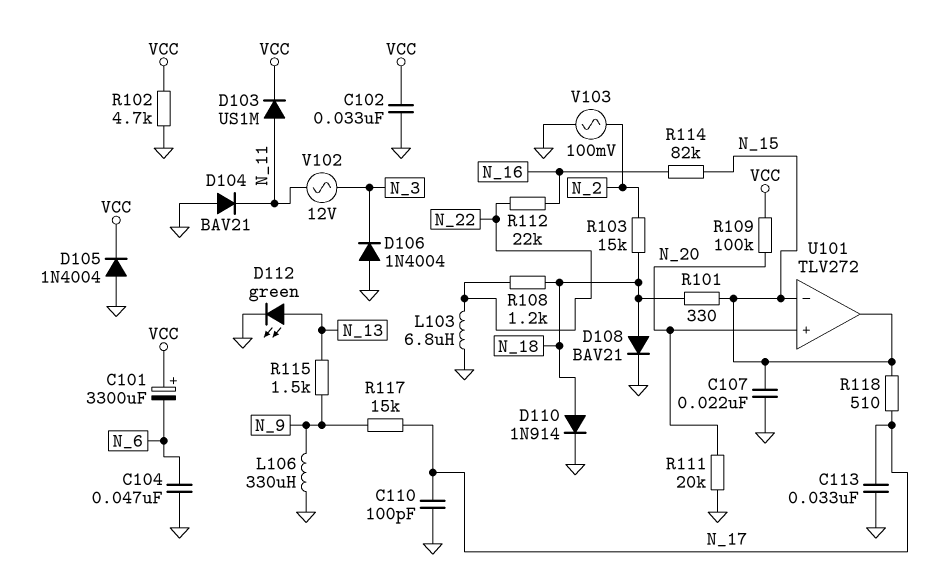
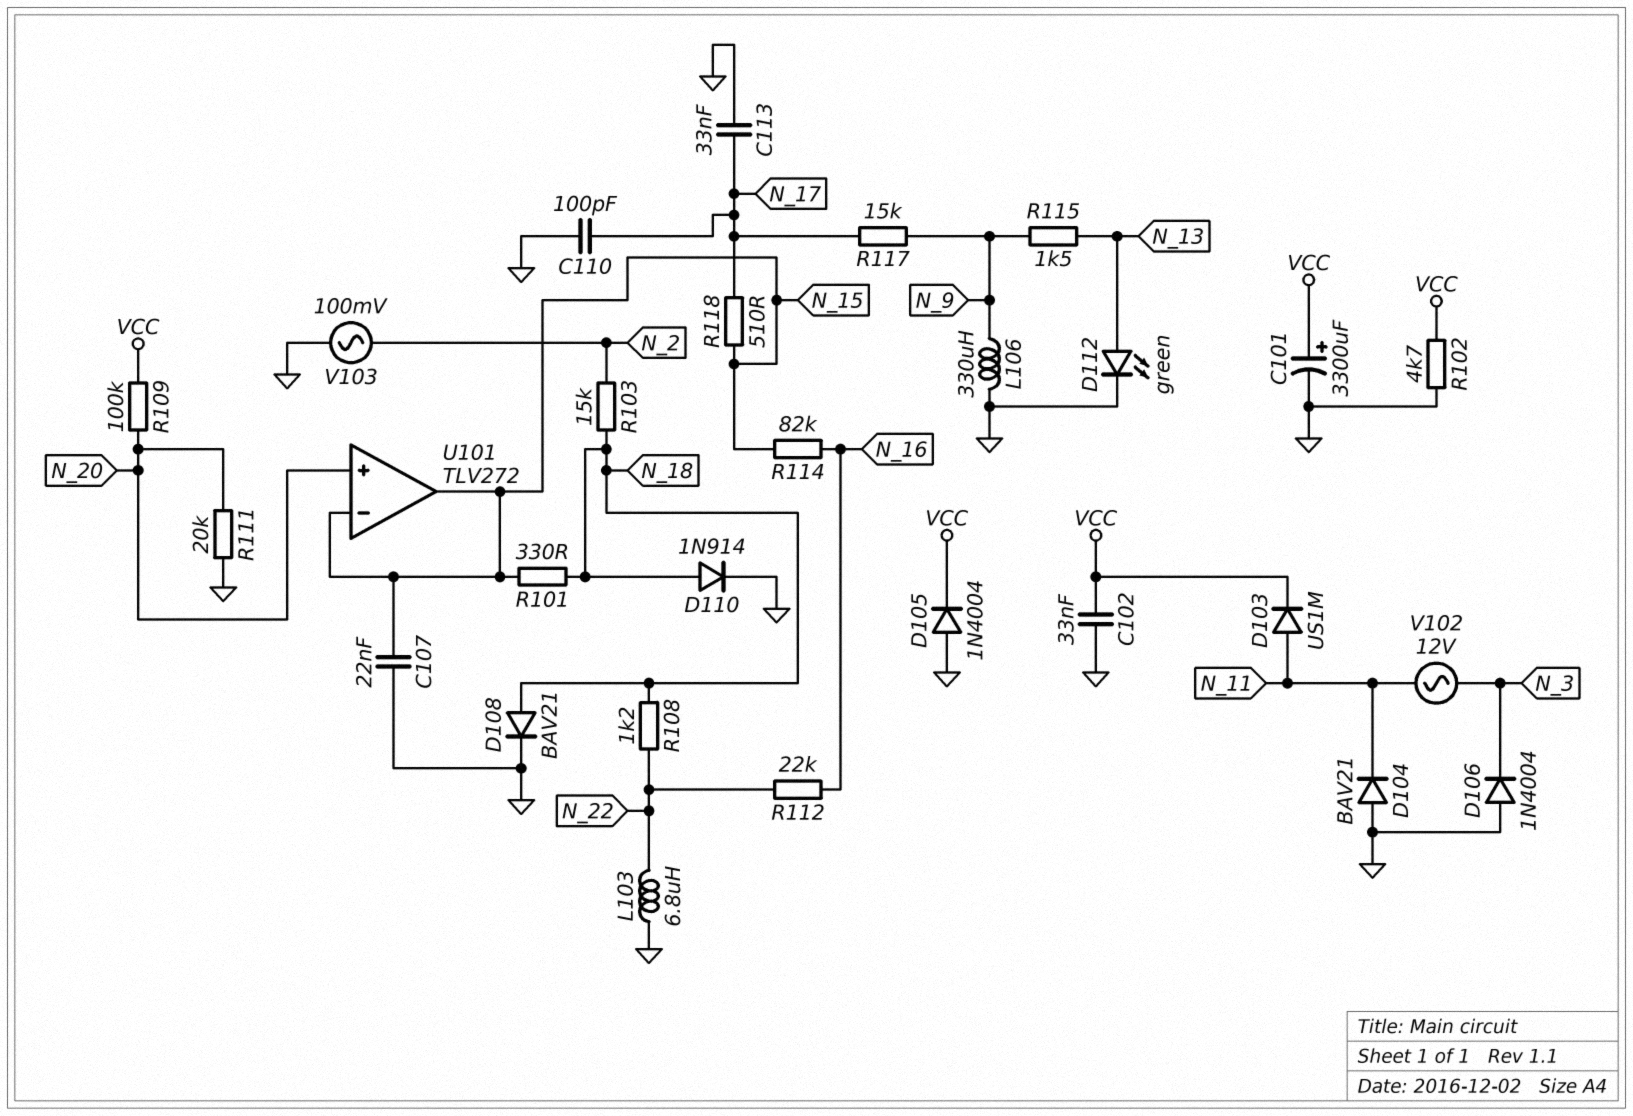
C101: 3300uF (plus VCC, minus N_6) -> 3300uF (plus VCC, minus GND)
C104: 47nF (GND, N_6) -> none

